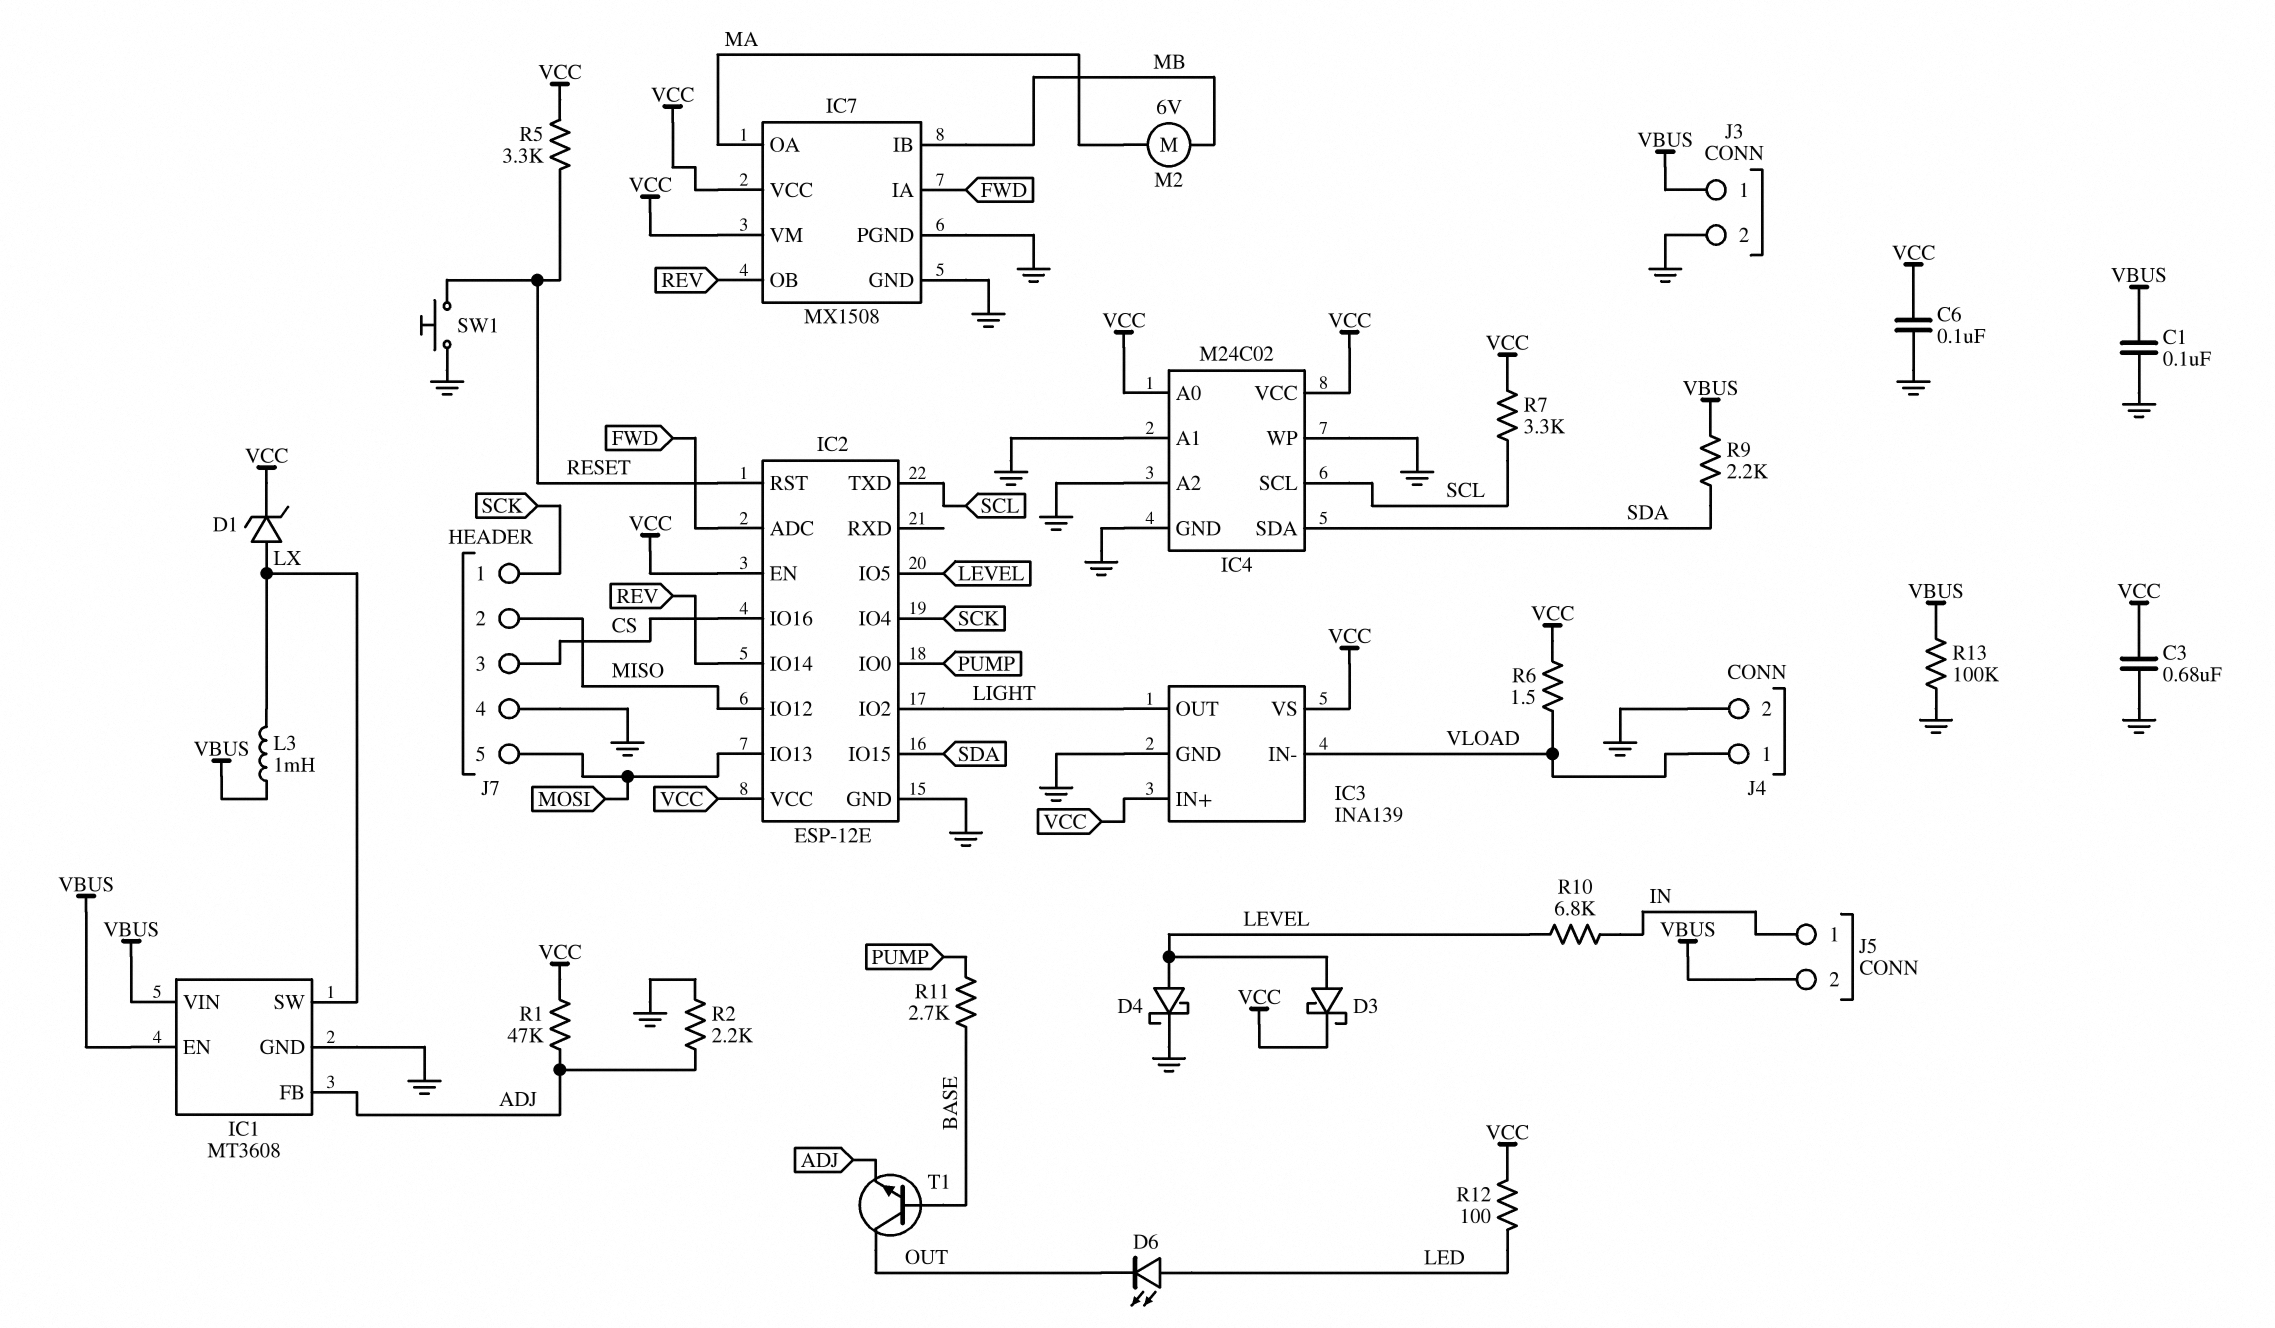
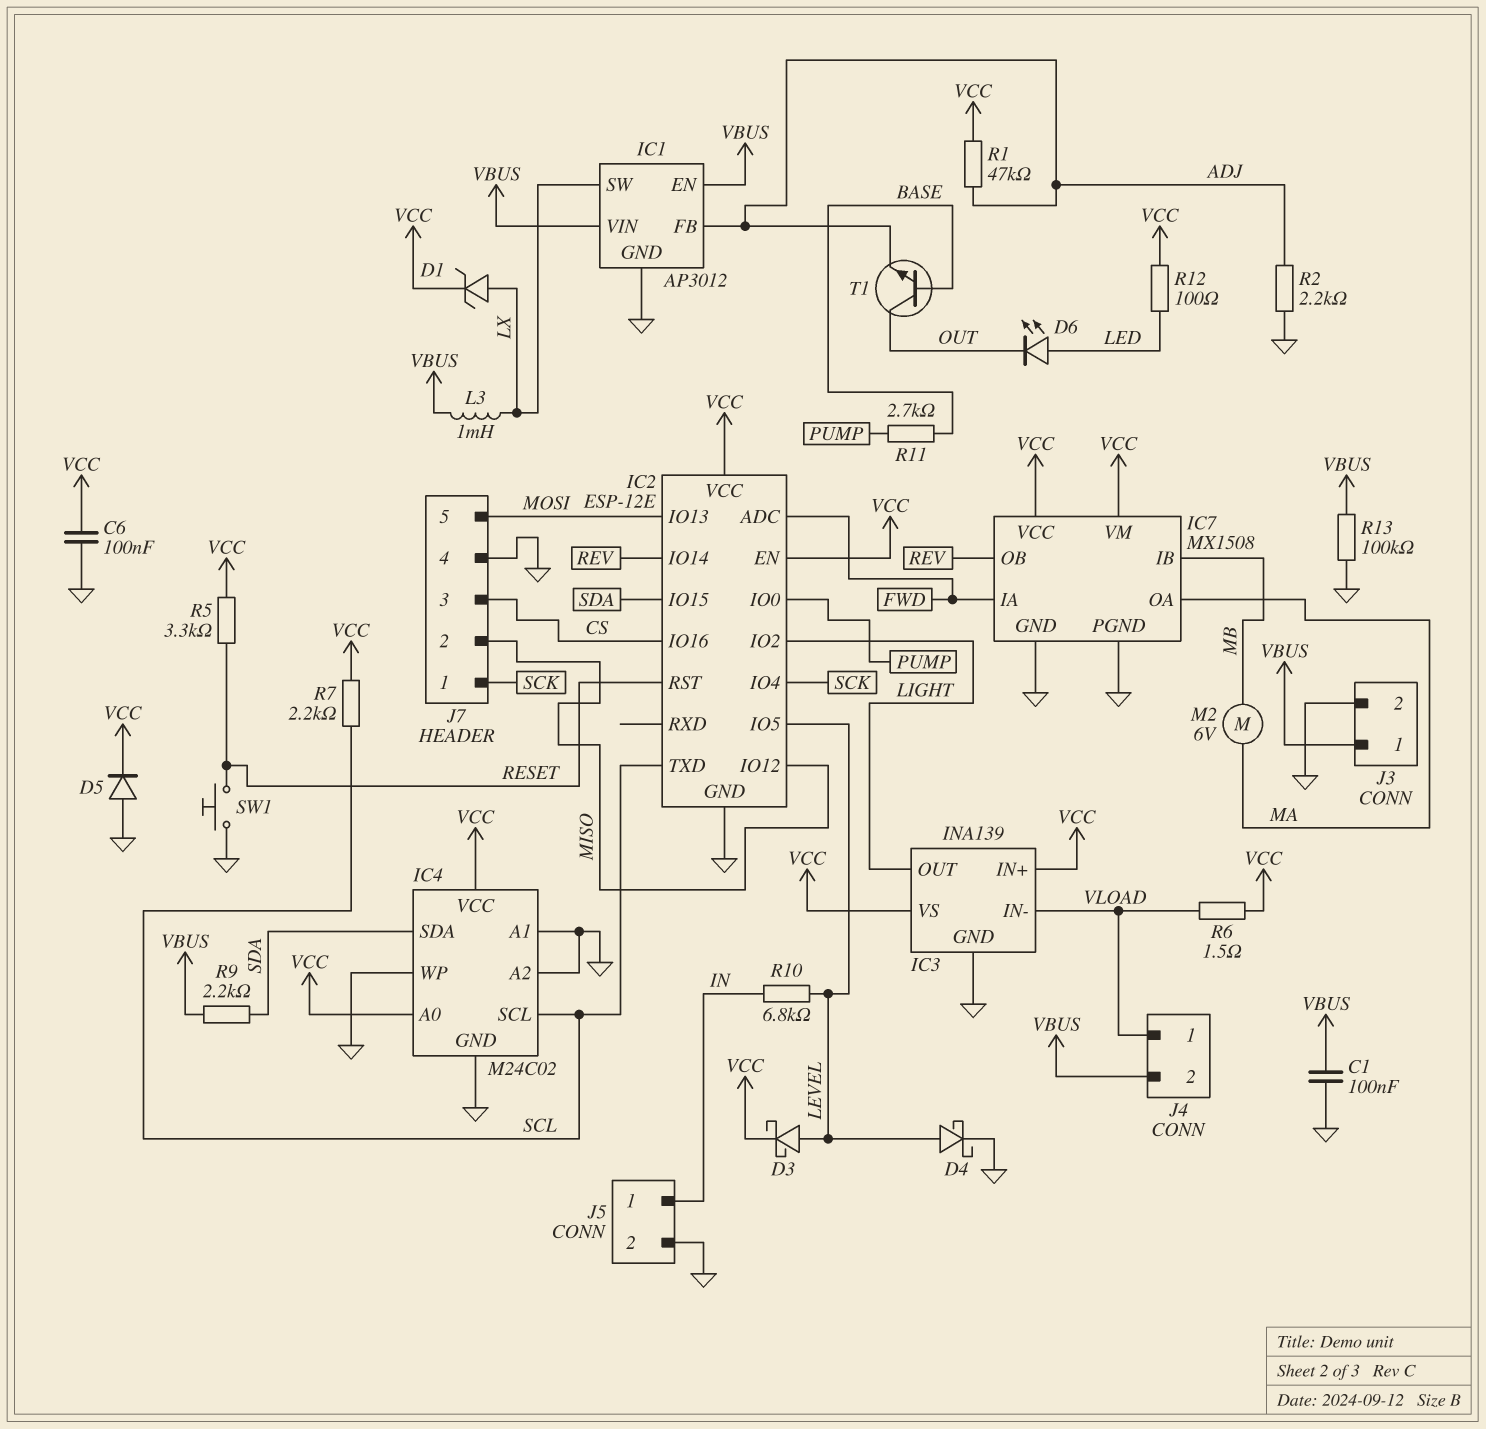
C3: 680nF (GND, VCC) -> none
D5: none -> diode (A GND, K VCC)
IC1: MT3608 -> AP3012
J4 pin 2: GND -> VBUS
J5 pin 2: VBUS -> GND
R7: 3.3k (SCL, VCC) -> 2.2k (SCL, VCC)

